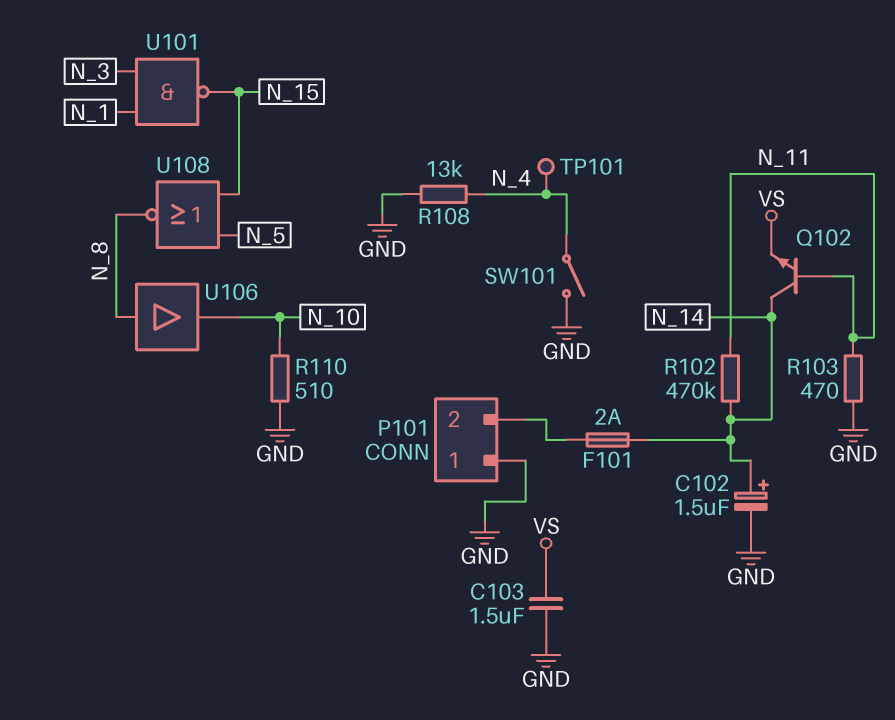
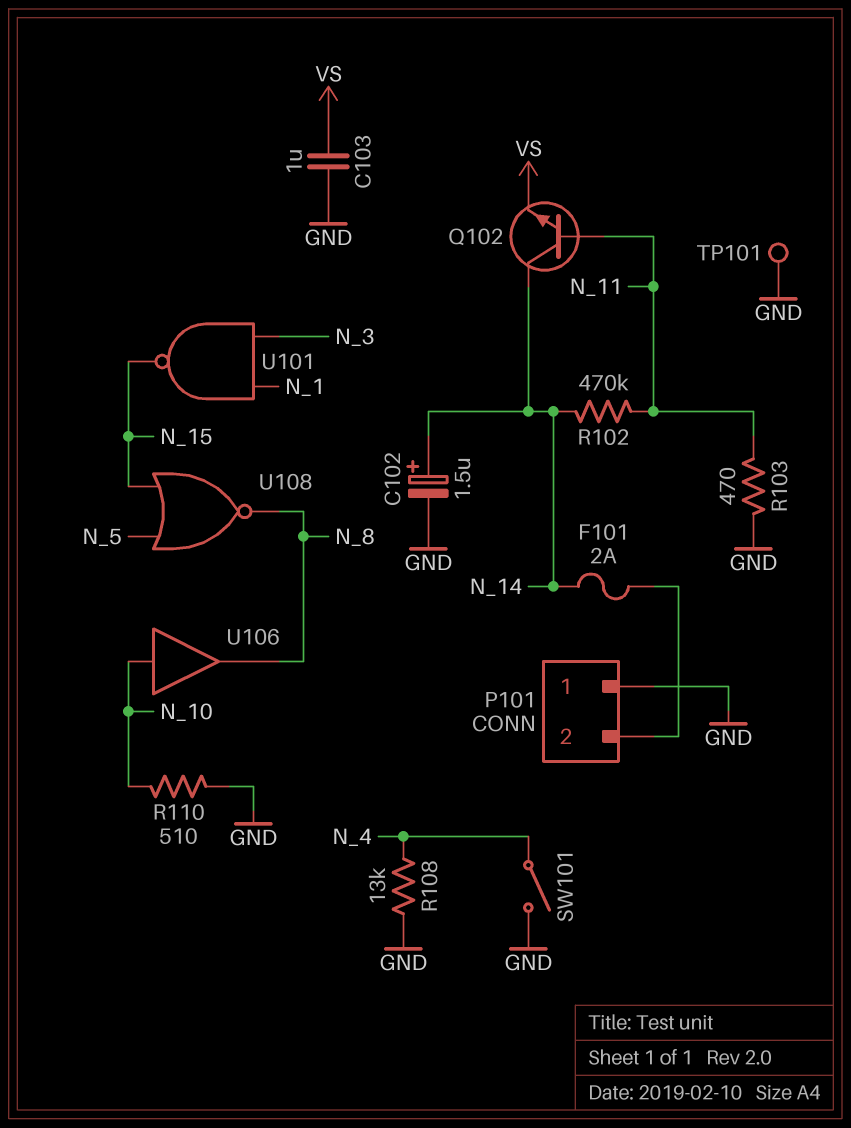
C103: 1.5uF (GND, VS) -> 1uF (GND, VS)
TP101: test point (N_4) -> test point (GND)
U106: buffer (in N_8, out N_10) -> buffer (in N_10, out N_8)

